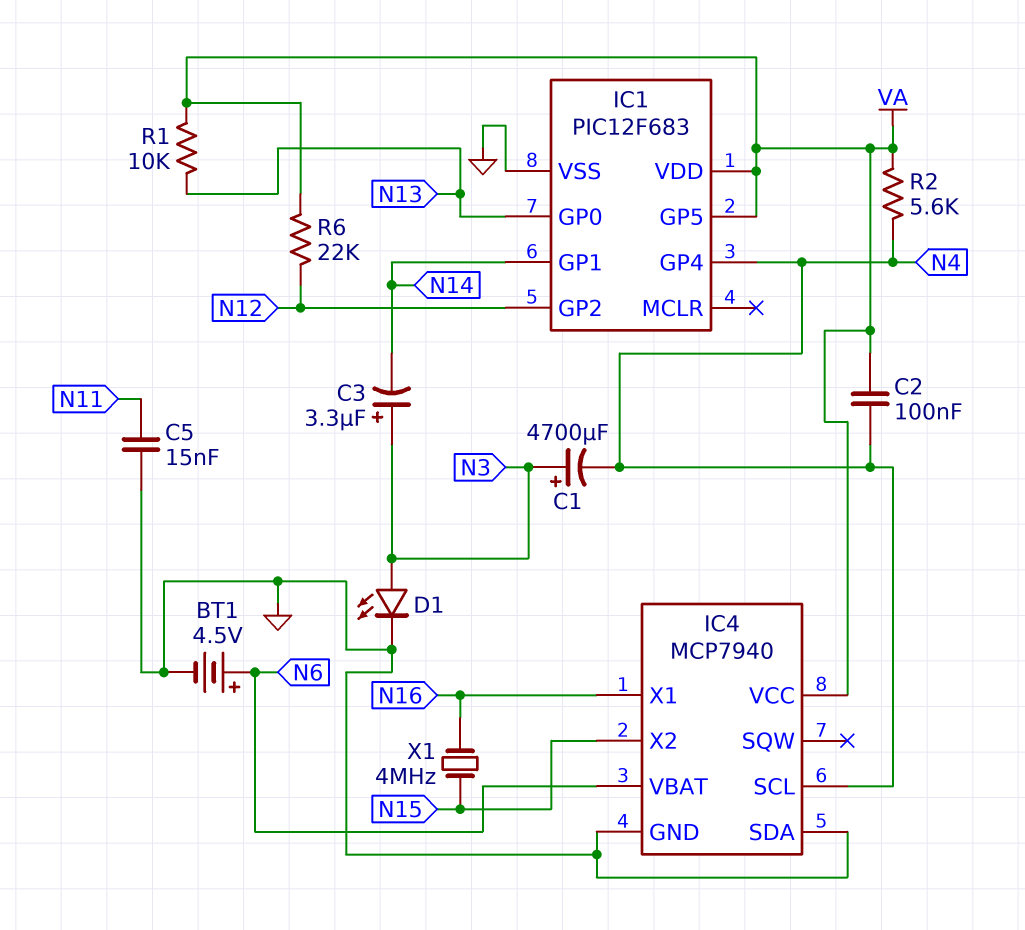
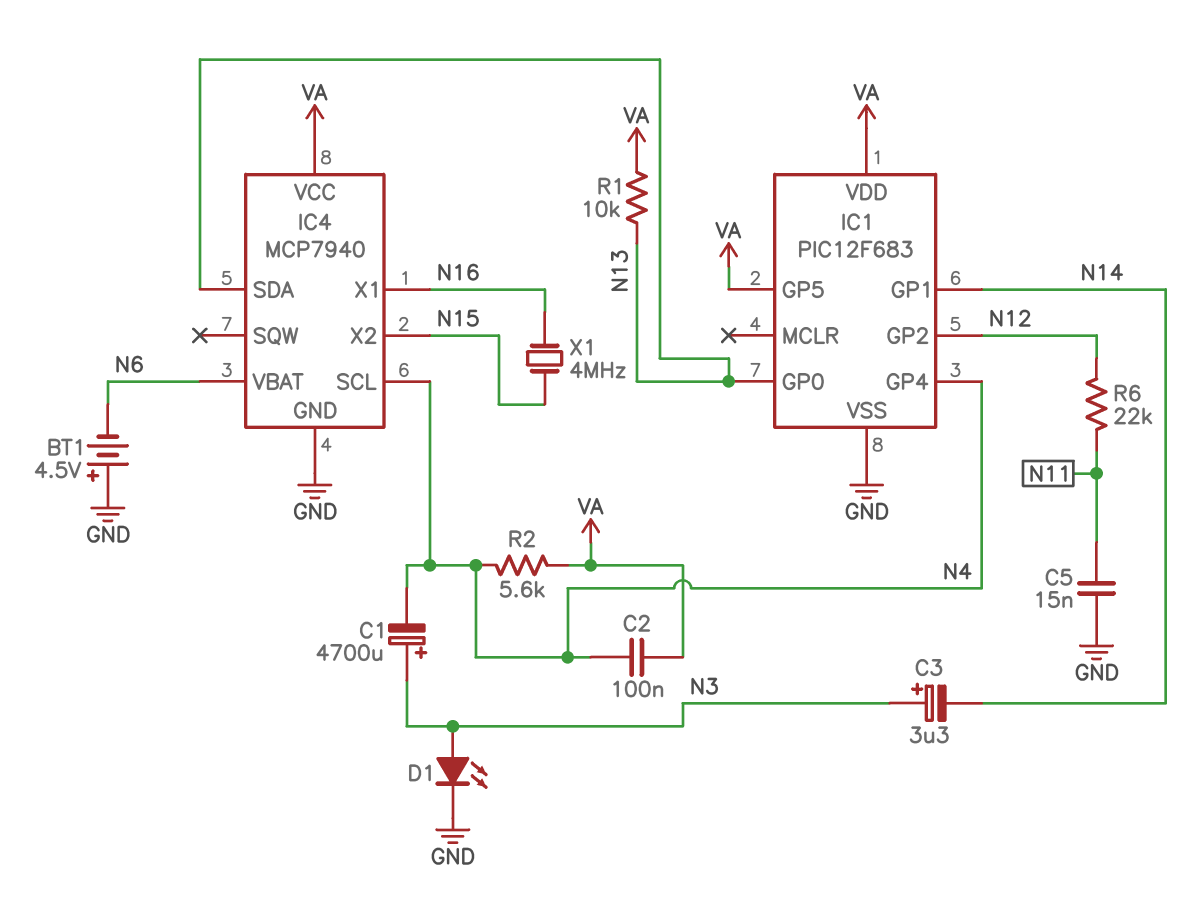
BT1: 4.5V (plus N6, minus GND) -> 4.5V (plus GND, minus N6)
IC4 pin SDA: GND -> N13
R6: 22k (N12, VA) -> 22k (N11, N12)

